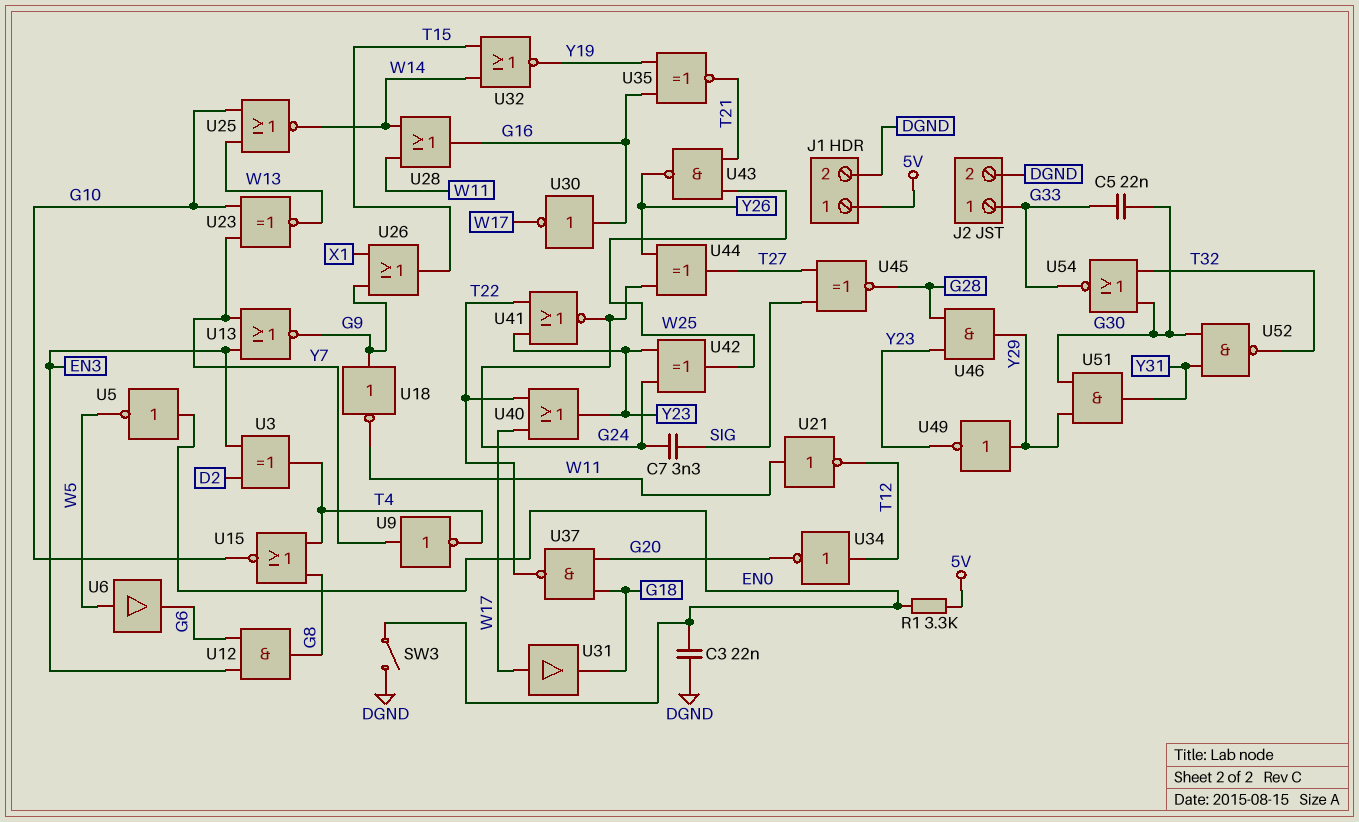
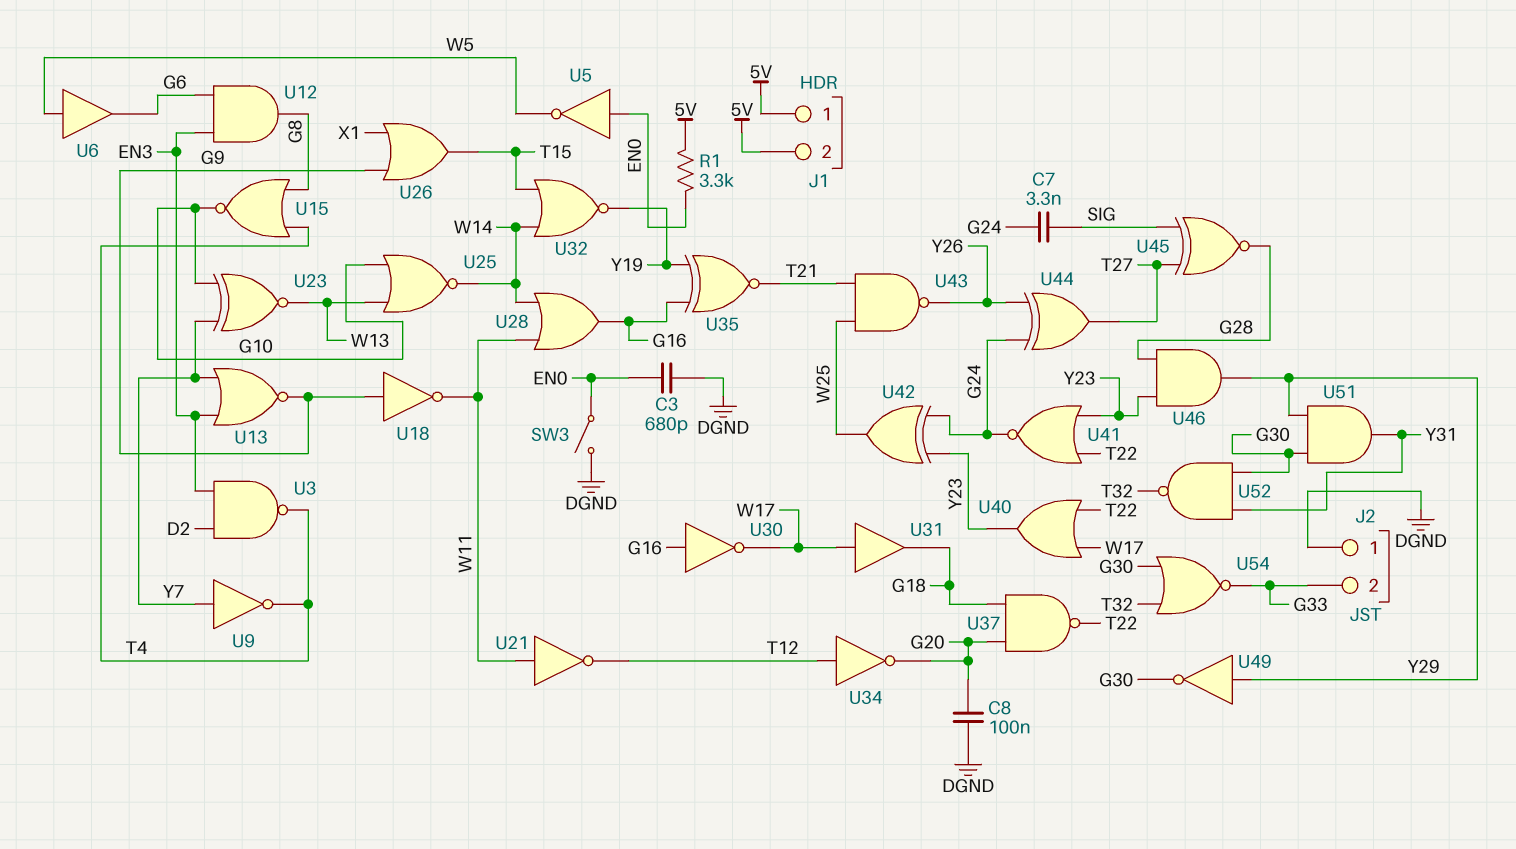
C3: 22nF (DGND, EN0) -> 680pF (DGND, EN0)
C5: 22nF (G30, G33) -> none
C8: none -> 100nF (DGND, G20)
J1 pin 2: DGND -> 5V
J2 pin 1: G33 -> DGND
J2 pin 2: DGND -> G33
U3: XOR (in D2, in EN3, out T4) -> NAND (in D2, in EN3, out T4)
U49: NOT (in Y29, out Y23) -> NOT (in Y29, out G30)

